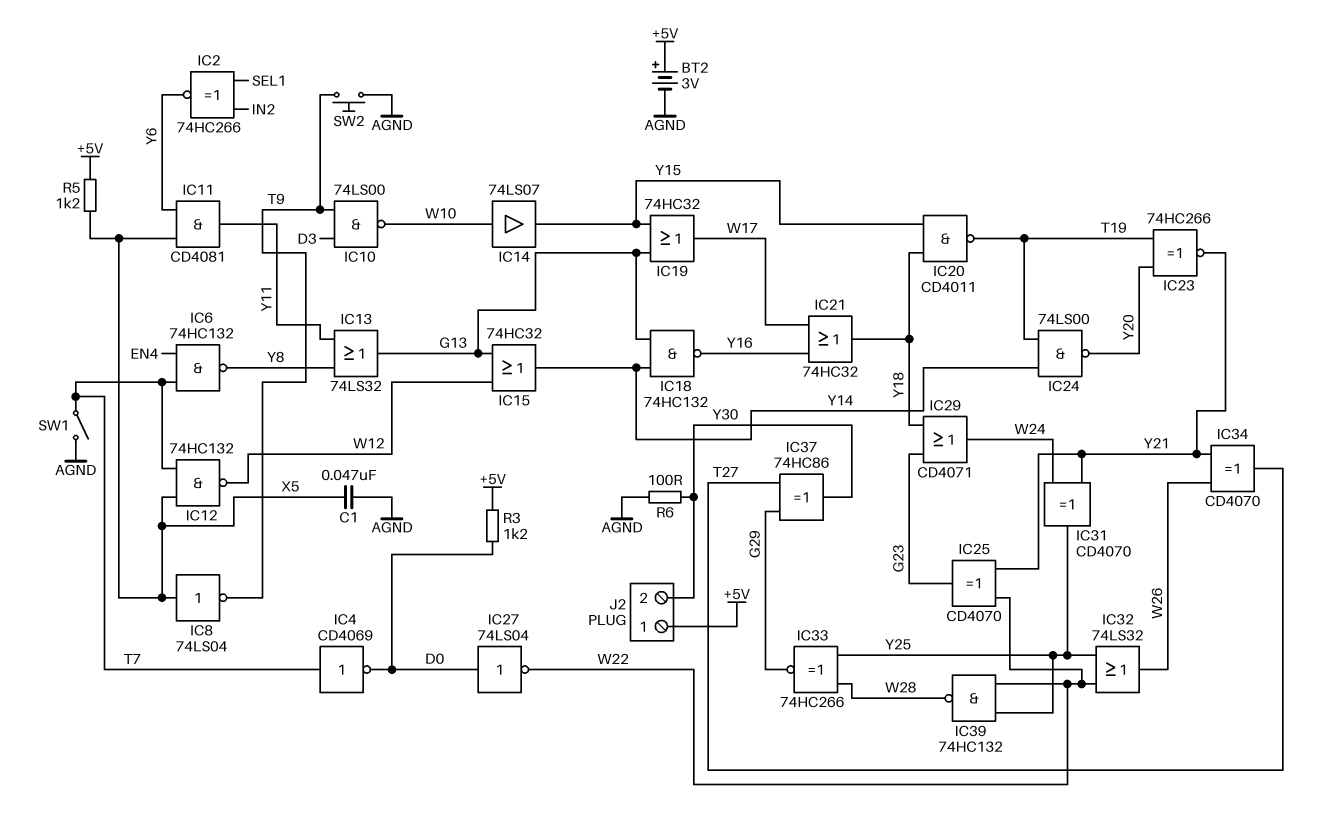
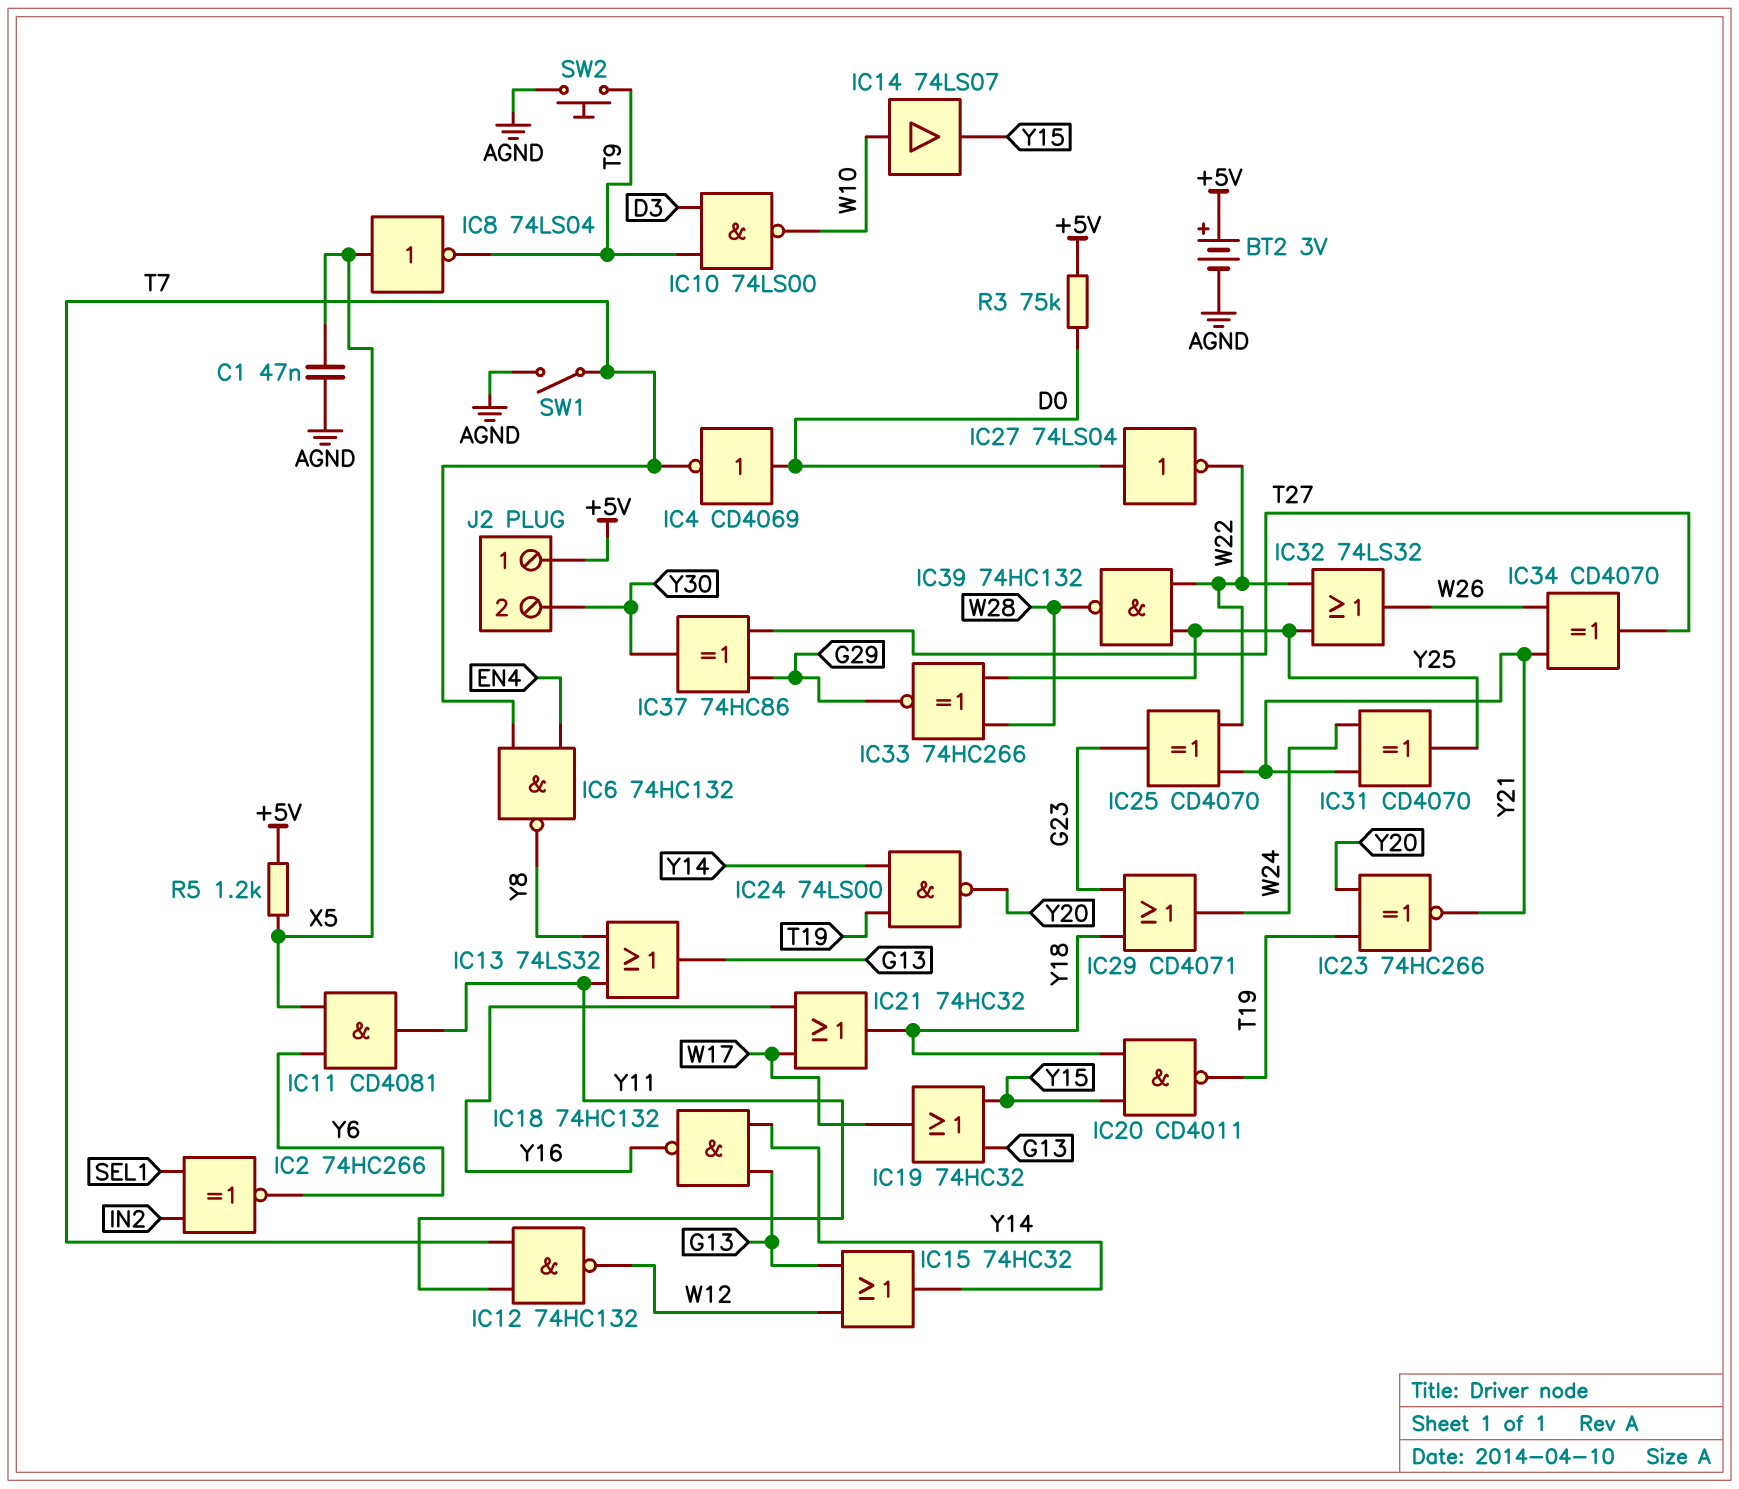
IC4: NOT CD4069 (in T7, out D0) -> NOT CD4069 (in D0, out T7)
IC12: NAND 74HC132 (in T7, in X5, out W12) -> NAND 74HC132 (in T7, in Y11, out W12)
R3: 1.2k (+5V, D0) -> 75k (+5V, D0)
R6: 100 (AGND, Y30) -> none

